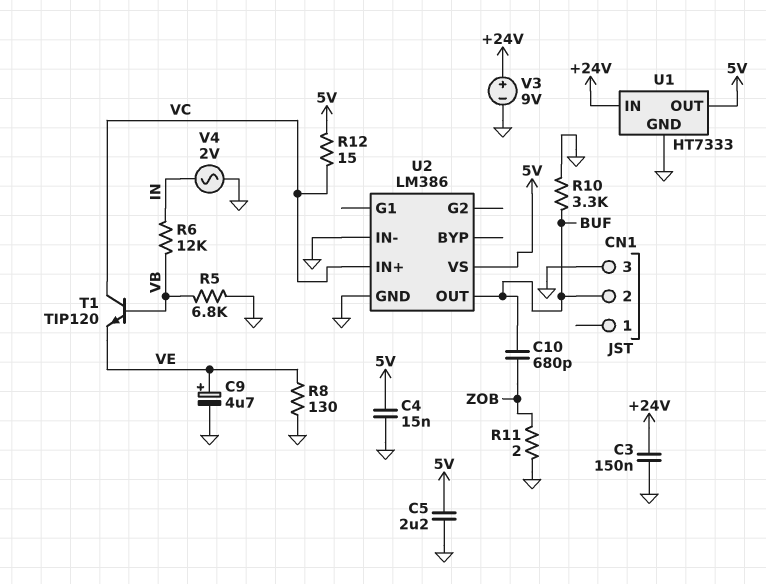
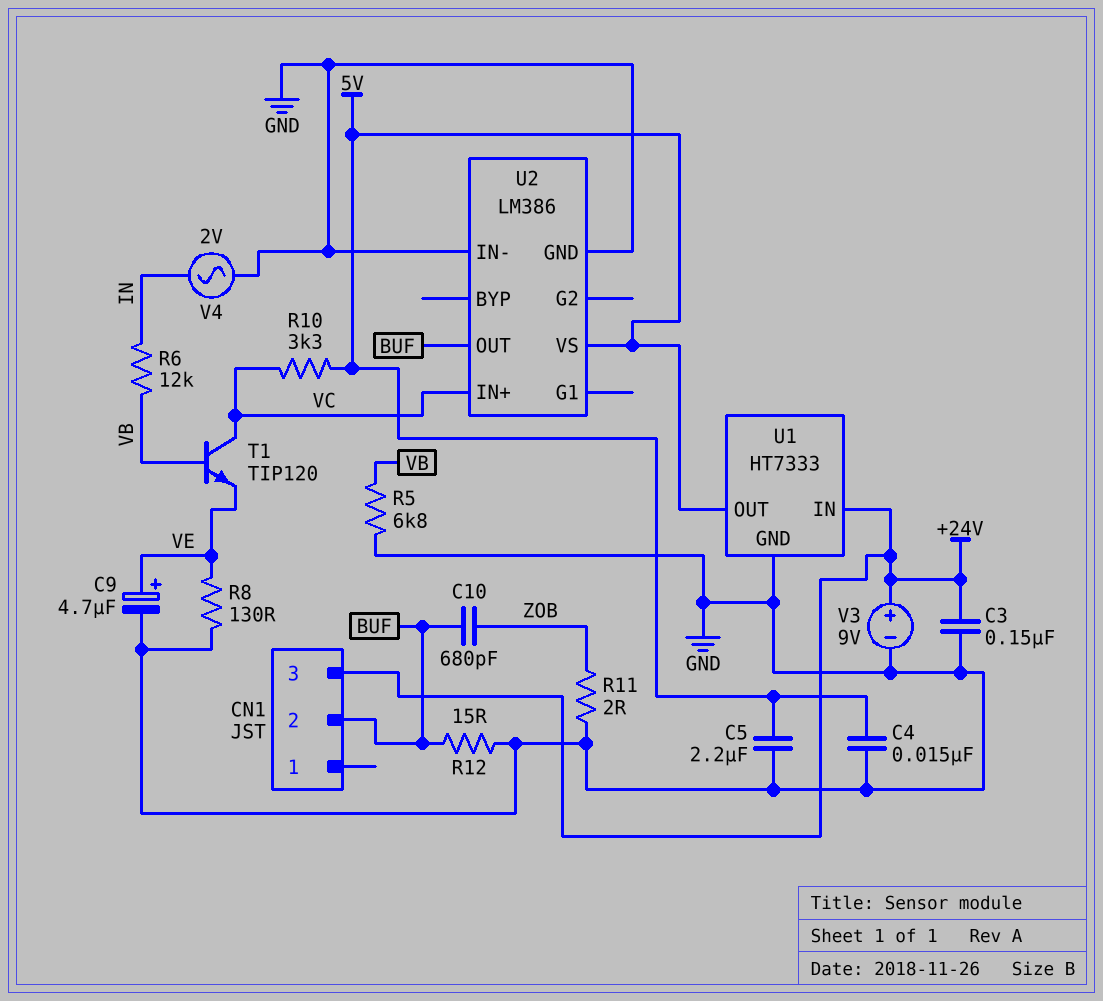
CN1 pin 3: GND -> +24V
R10: 3.3k (BUF, GND) -> 3.3k (5V, VC)
R12: 15 (5V, VC) -> 15 (BUF, GND)

